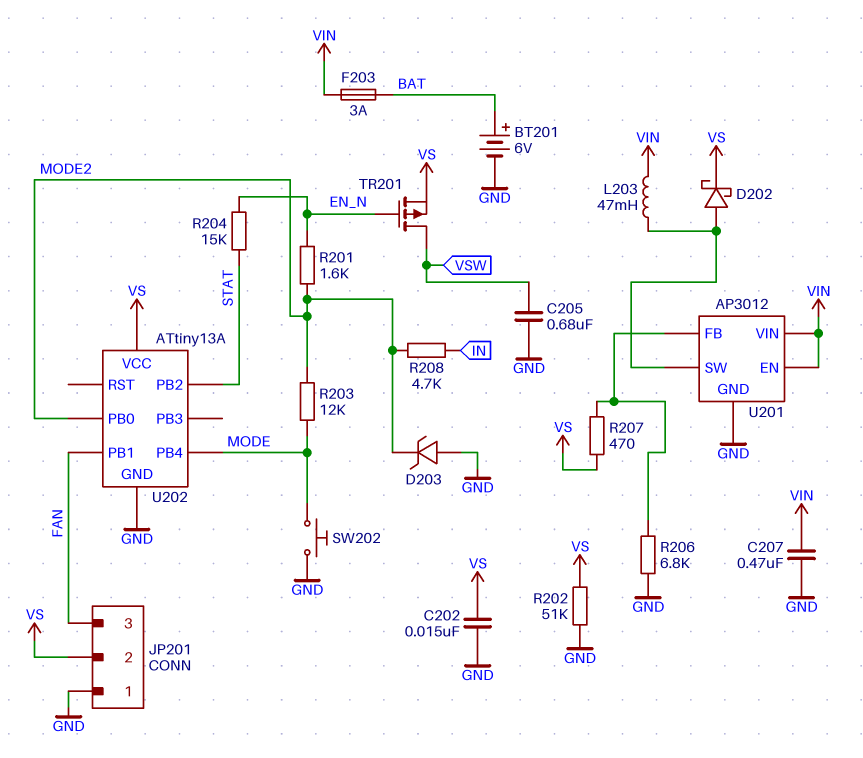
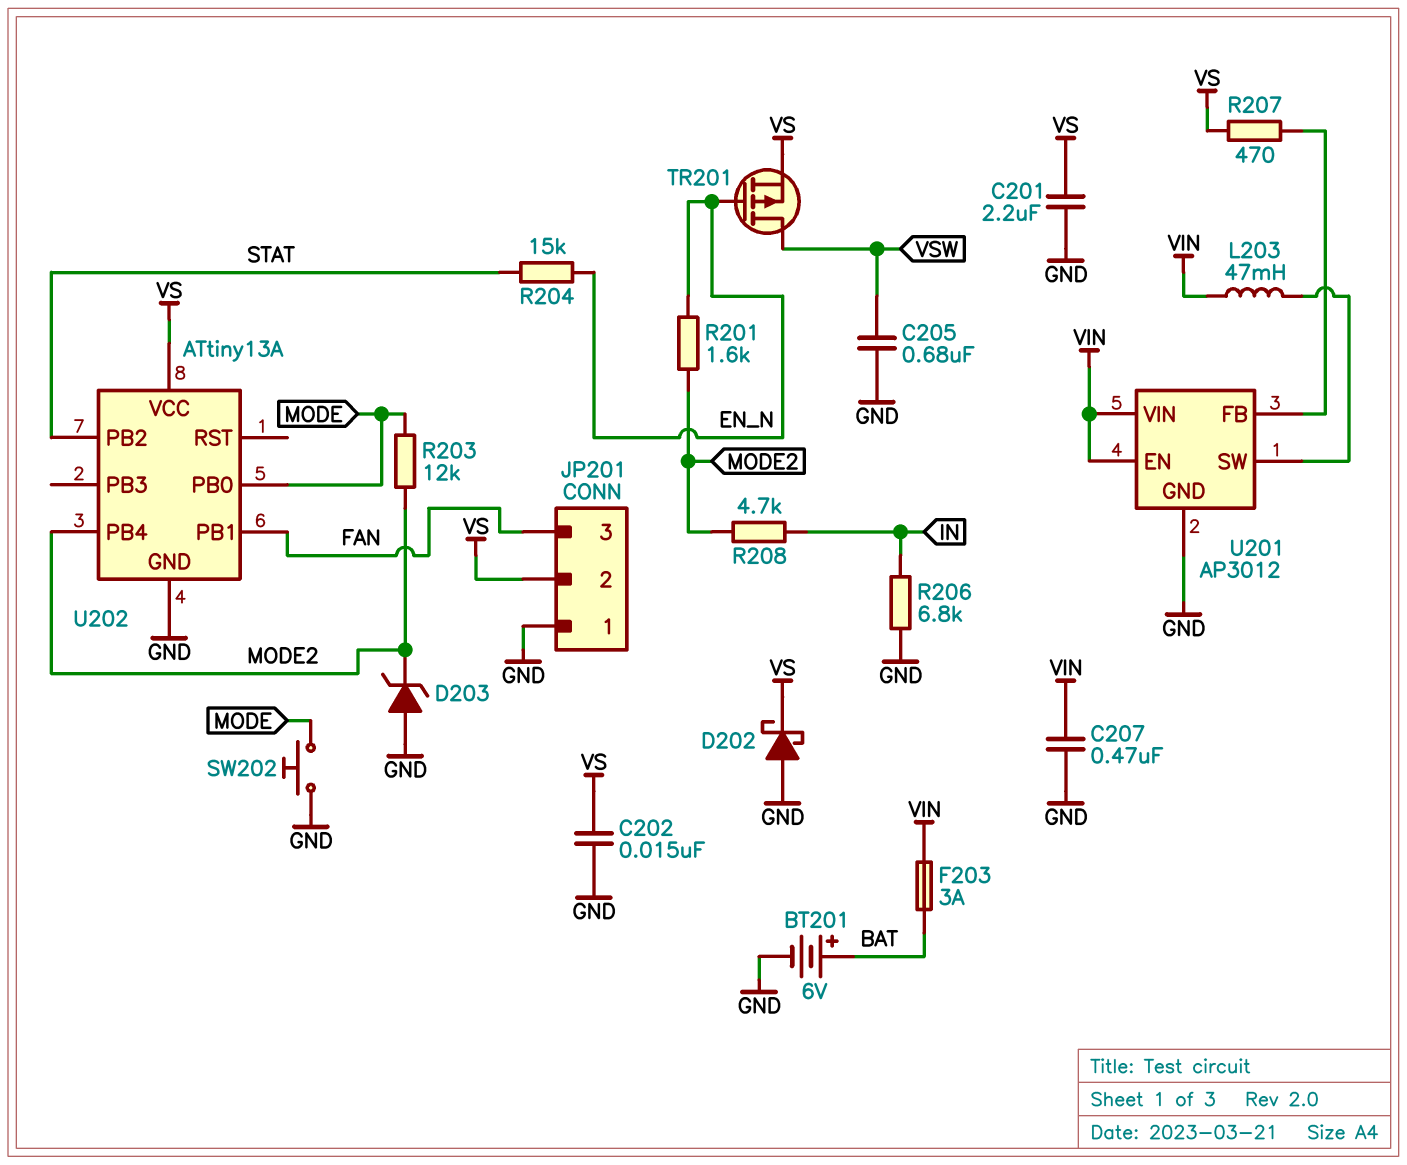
C201: none -> 2.2uF (GND, VS)
D202: schottky (A U201/SW, K VS) -> schottky (A GND, K VS)
R202: 51k (GND, VS) -> none
R206: 6.8k (GND, U201/FB) -> 6.8k (GND, IN)
U202 pin PB0: MODE2 -> MODE
U202 pin PB4: MODE -> MODE2

